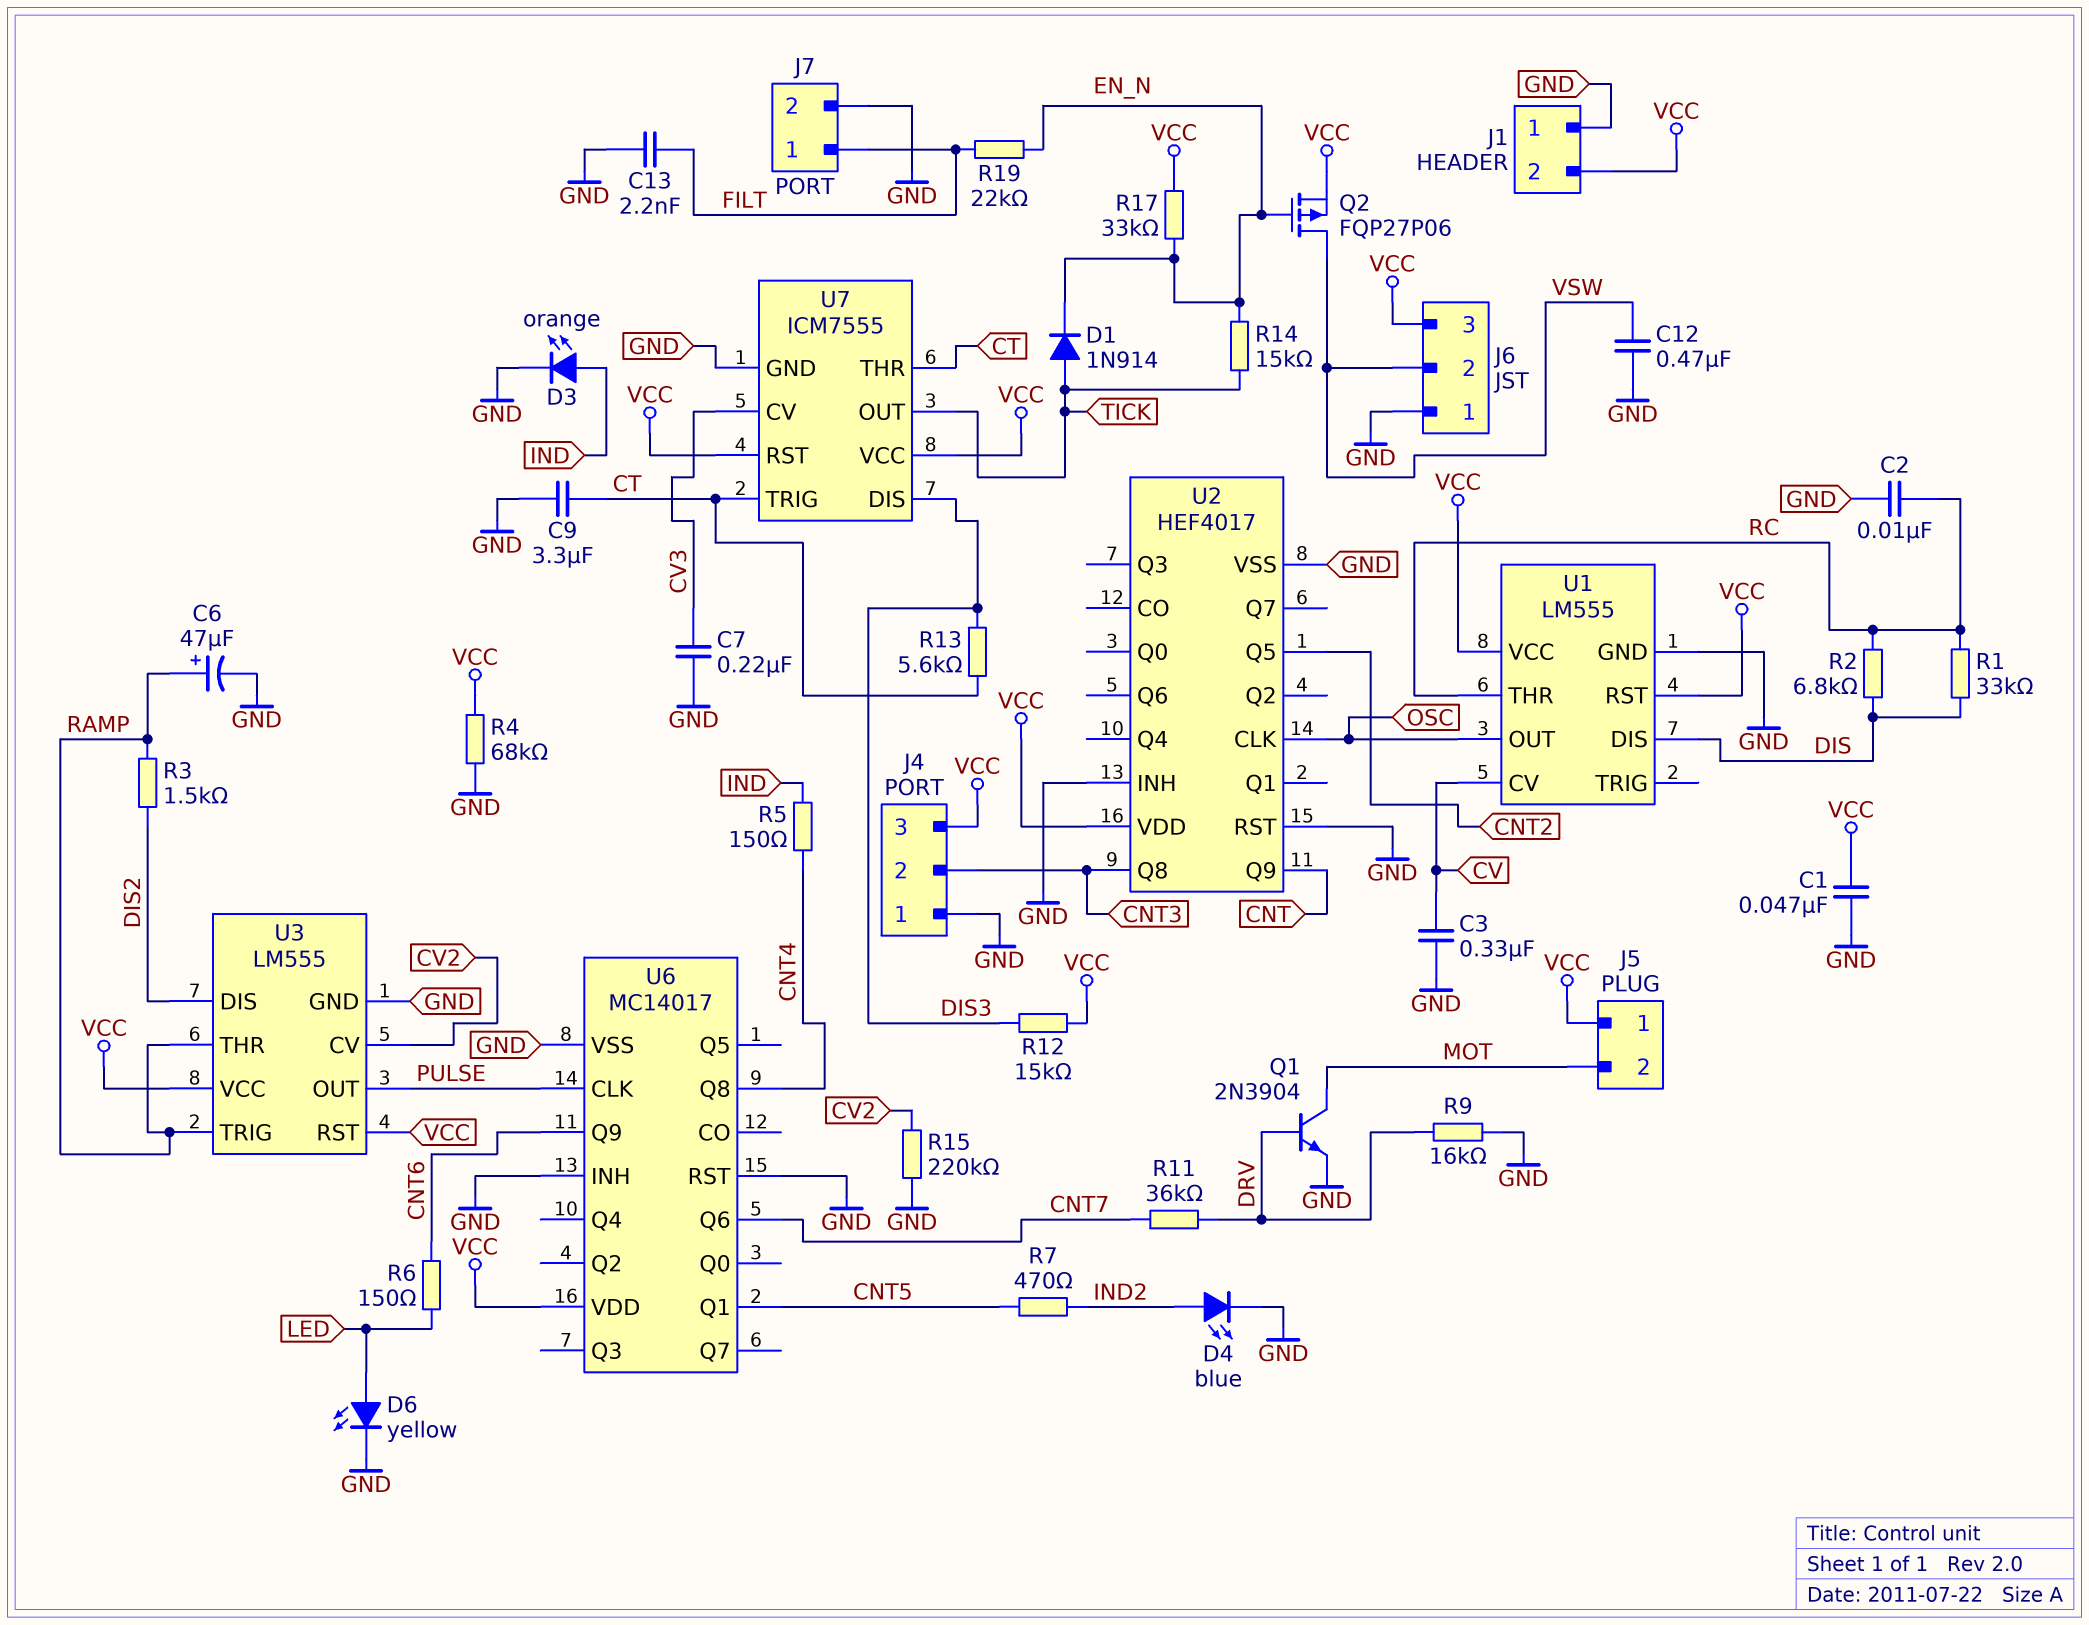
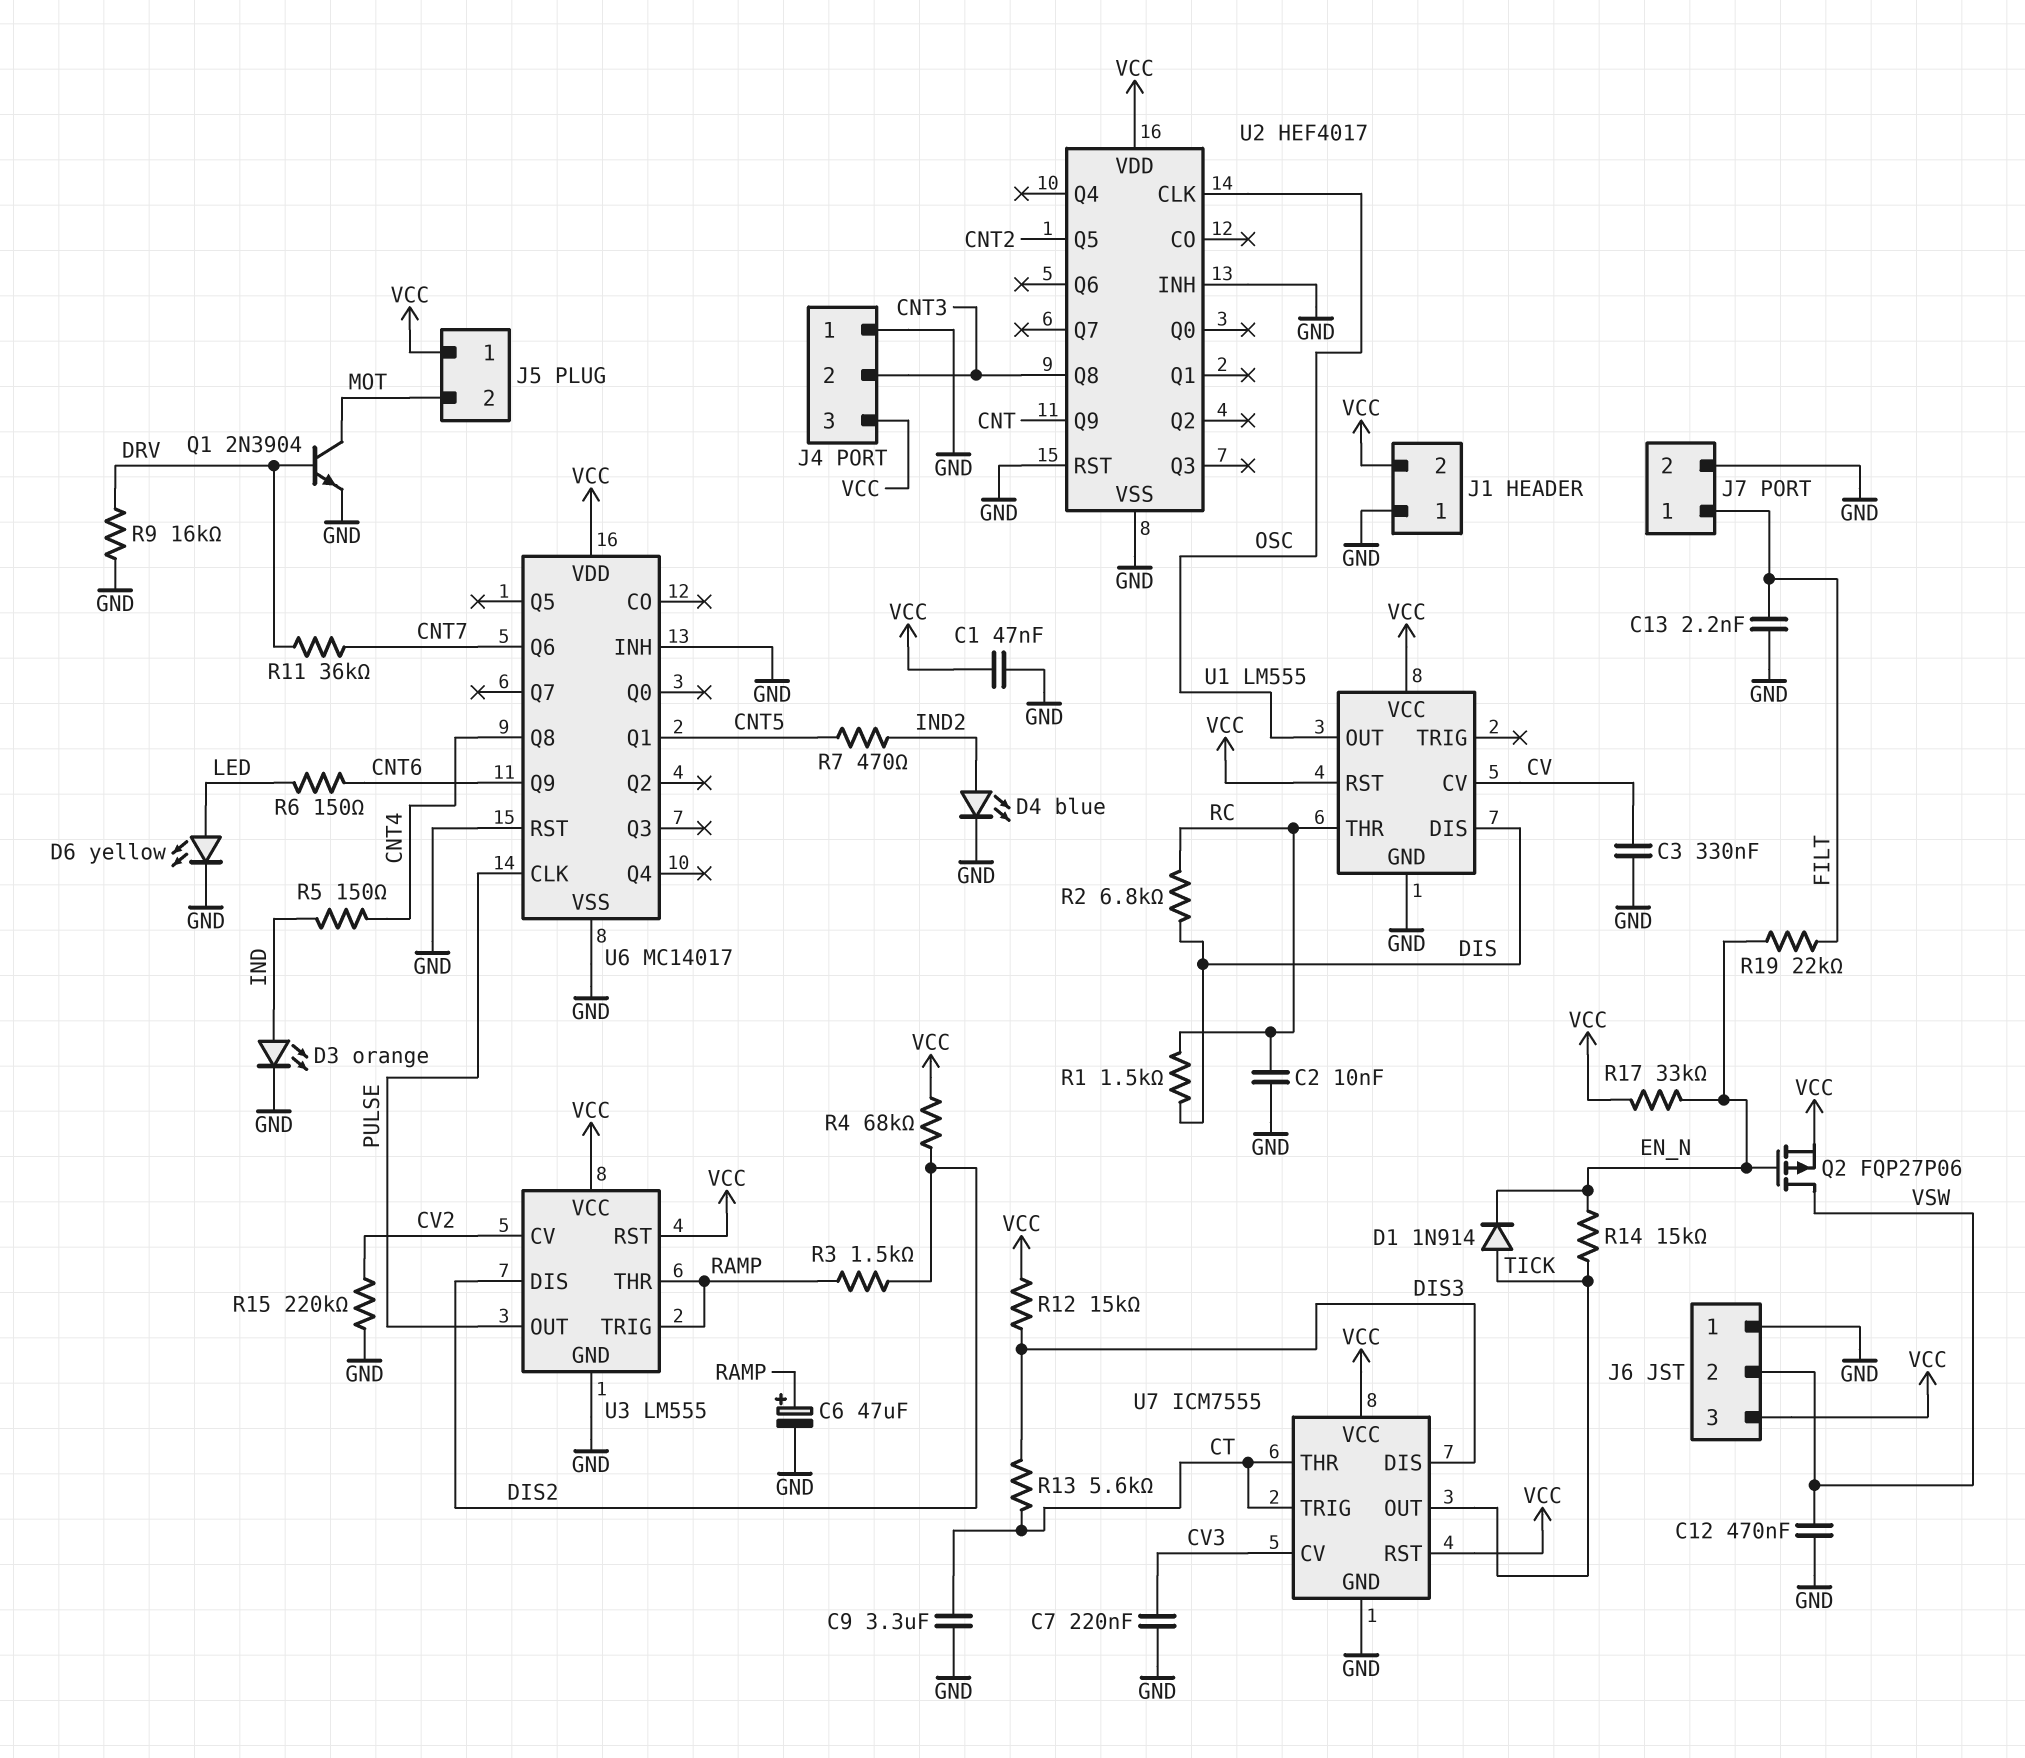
R1: 33k (DIS, RC) -> 1.5k (DIS, RC)
R4: 68k (GND, VCC) -> 68k (DIS2, VCC)

